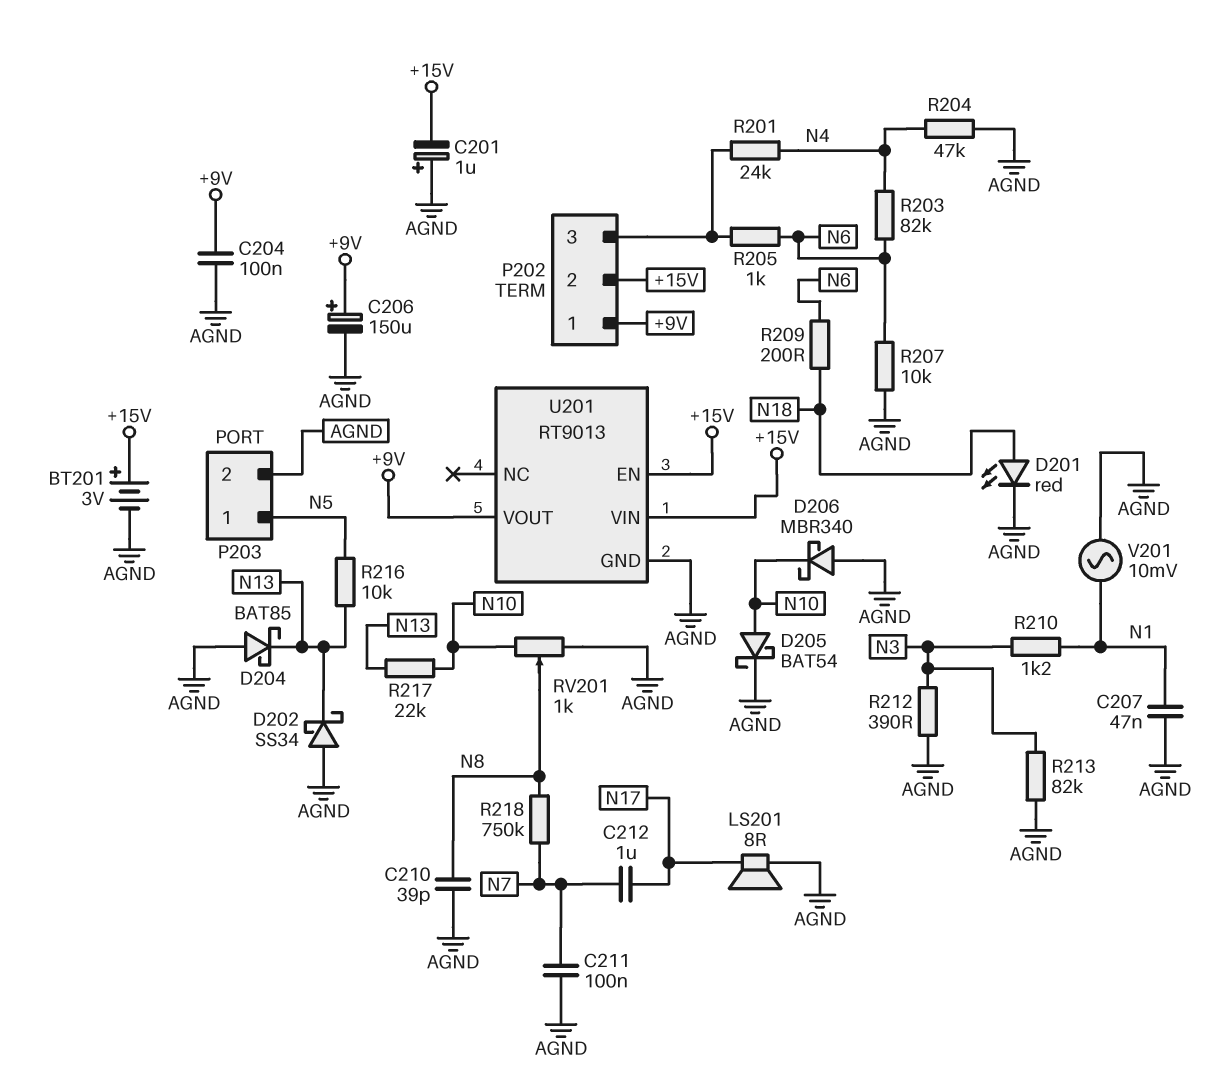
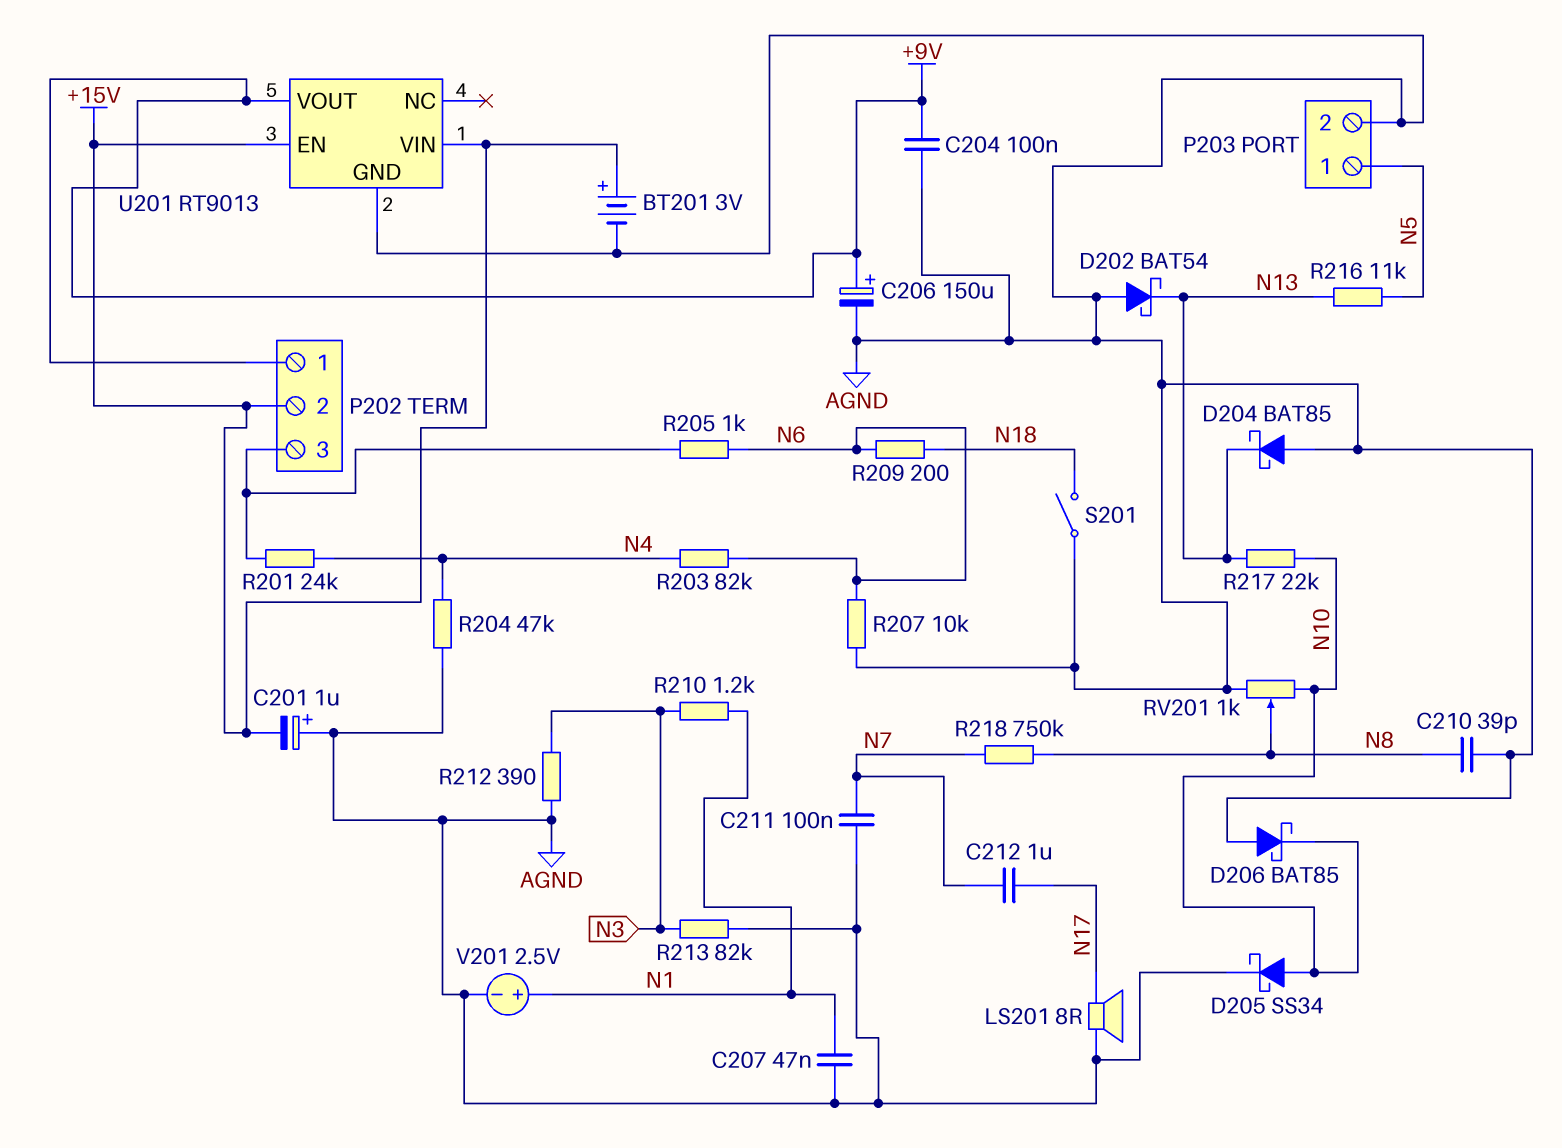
D201: LED red (A N18, K AGND) -> none
D202: schottky SS34 (A AGND, K N13) -> schottky BAT54 (A AGND, K N13)
D205: schottky BAT54 (A N10, K AGND) -> schottky SS34 (A N10, K AGND)
D206: schottky MBR340 (A AGND, K N10) -> schottky BAT85 (A AGND, K N10)
R216: 10k (N5, N13) -> 11k (N5, N13)
S201: none -> switch (AGND, N18)
V201: AC 10mV (AGND, N1) -> 2.5V (plus N1, minus AGND)

